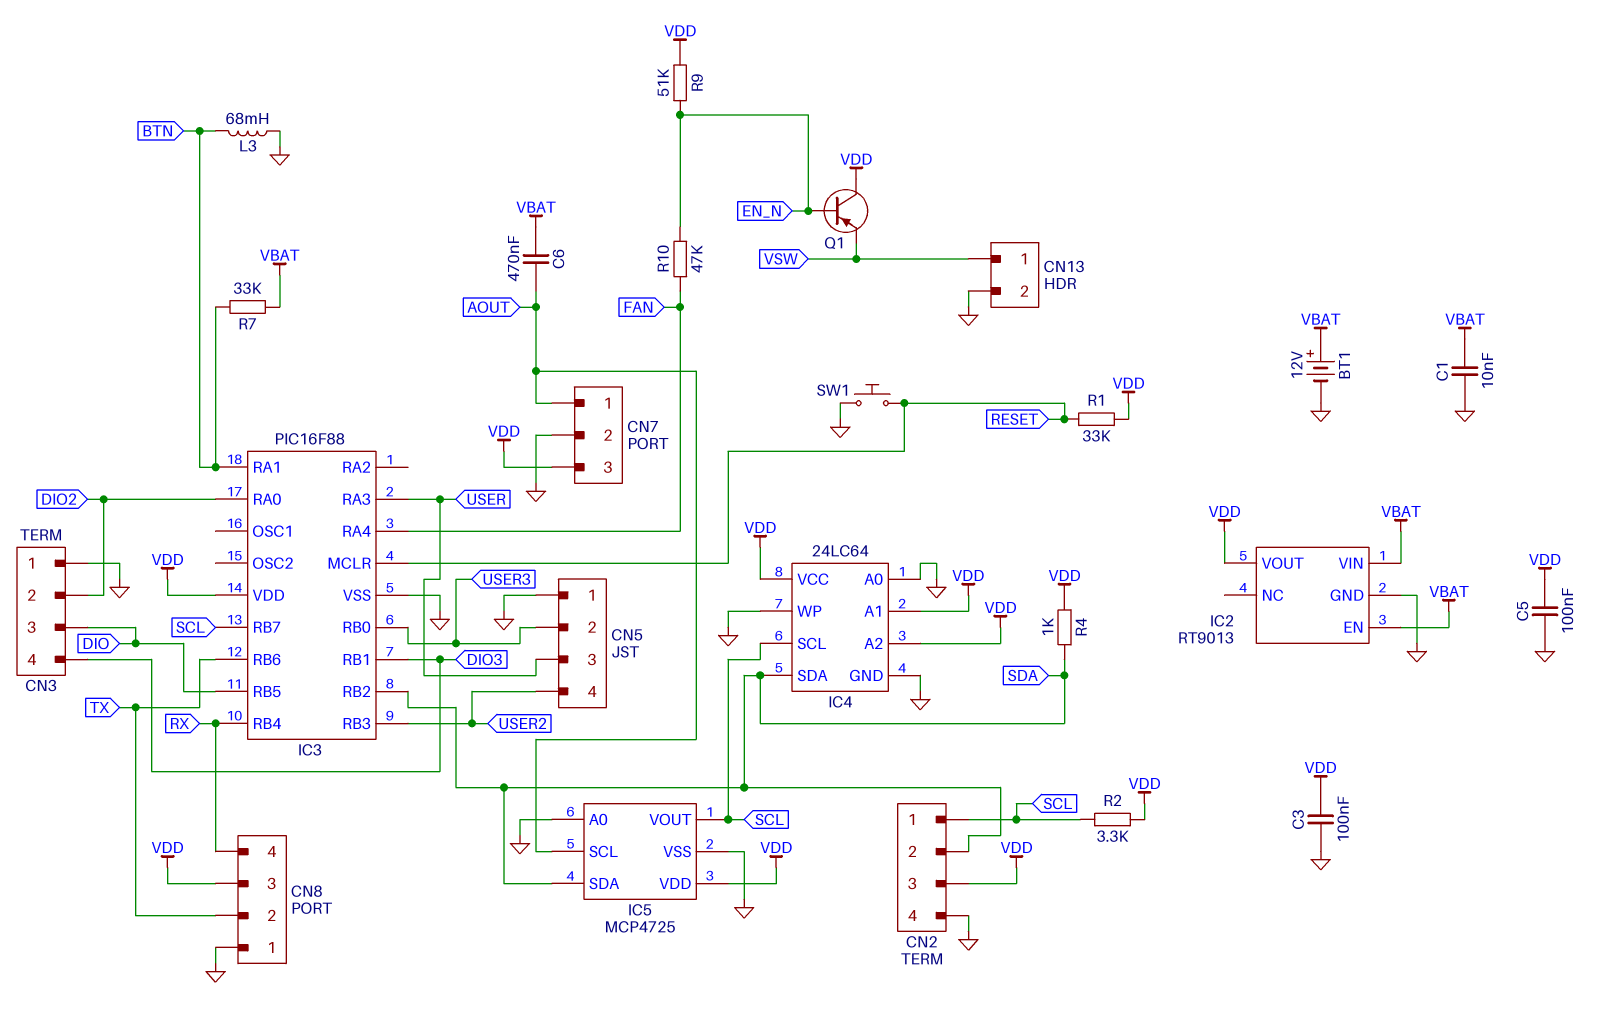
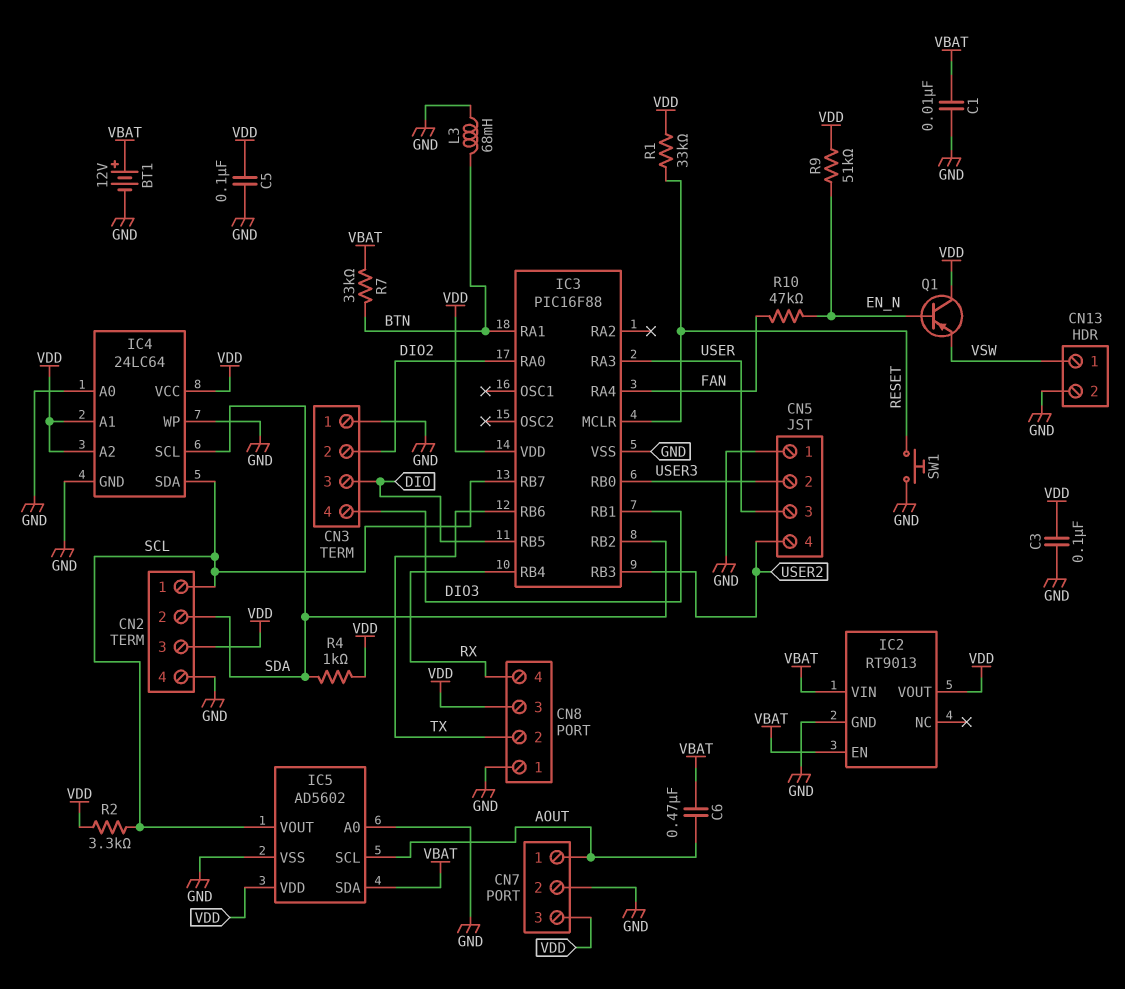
IC4 pin SCL: SCL -> SDA
IC4 pin SDA: SDA -> SCL
IC5: MCP4725 -> AD5602
IC5 pin SDA: SDA -> VBAT

